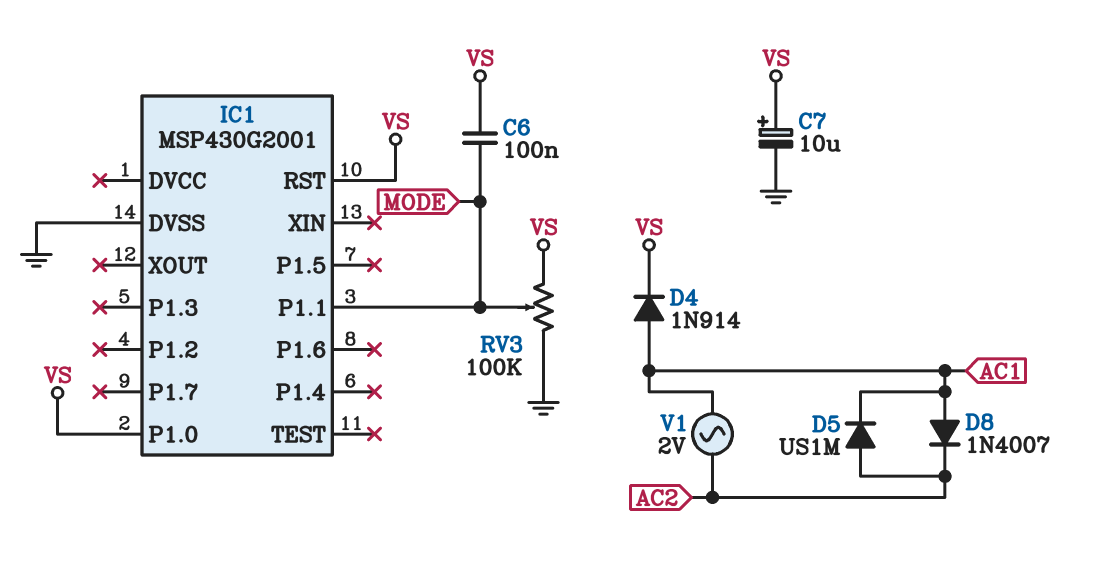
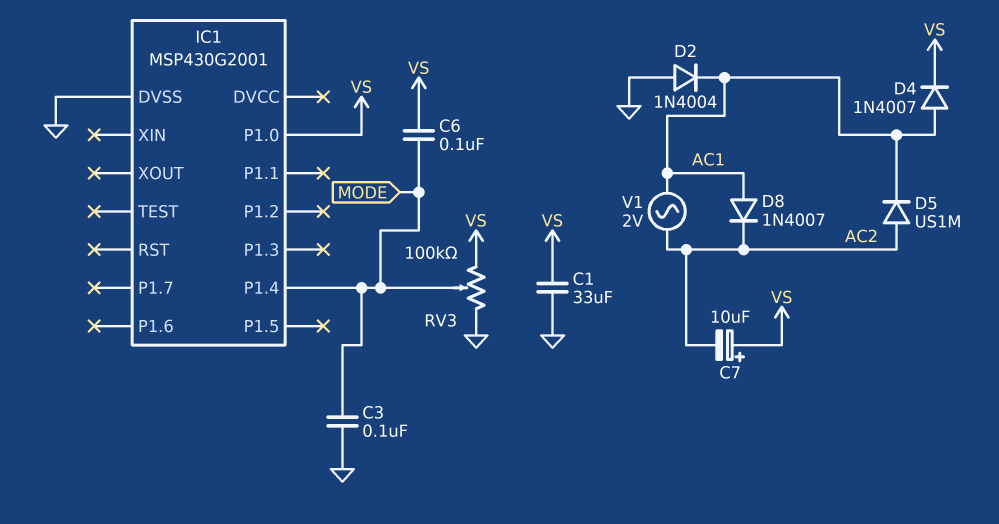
C1: none -> 33uF (GND, VS)
C3: none -> 100nF (GND, MODE)
C7: 10uF (plus VS, minus GND) -> 10uF (plus VS, minus AC2)
D2: none -> diode 1N4004 (A GND, K AC1)
D4: diode 1N914 (A AC1, K VS) -> diode 1N4007 (A AC1, K VS)
IC1 pin P1.1: MODE -> none
IC1 pin P1.4: none -> MODE
IC1 pin RST: VS -> none

